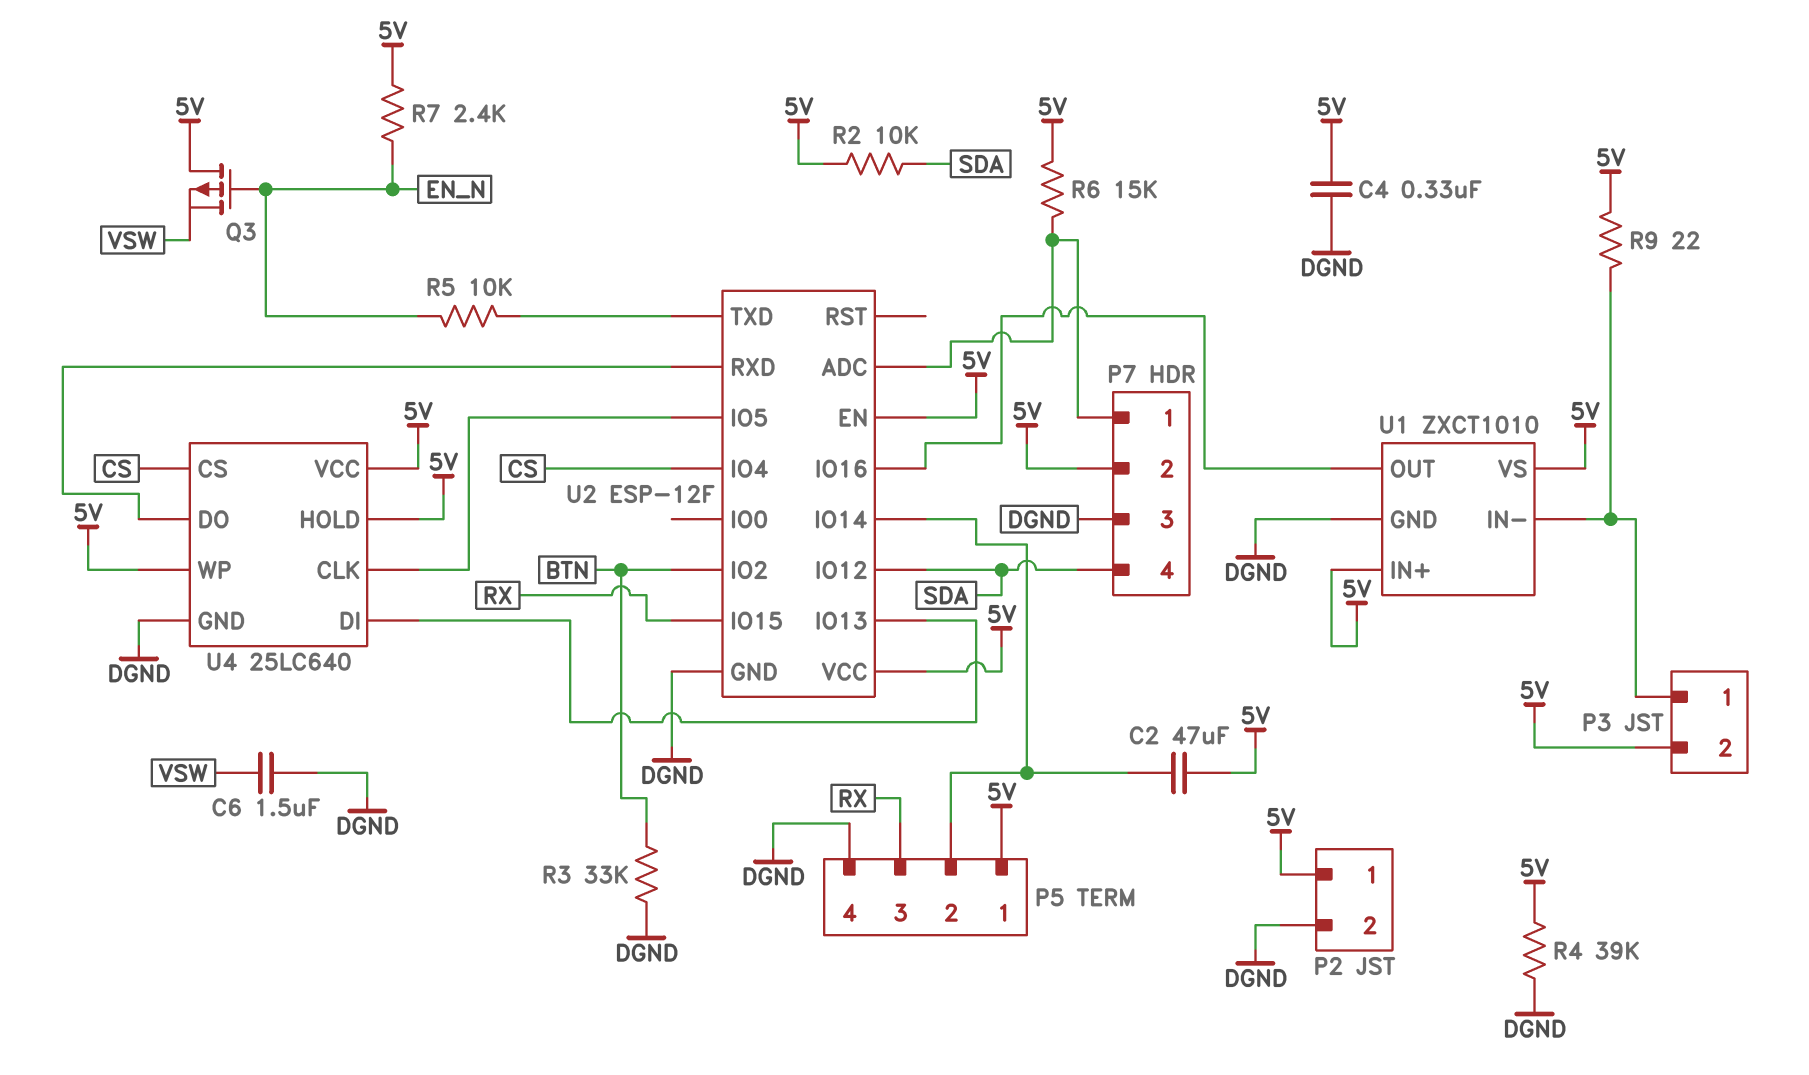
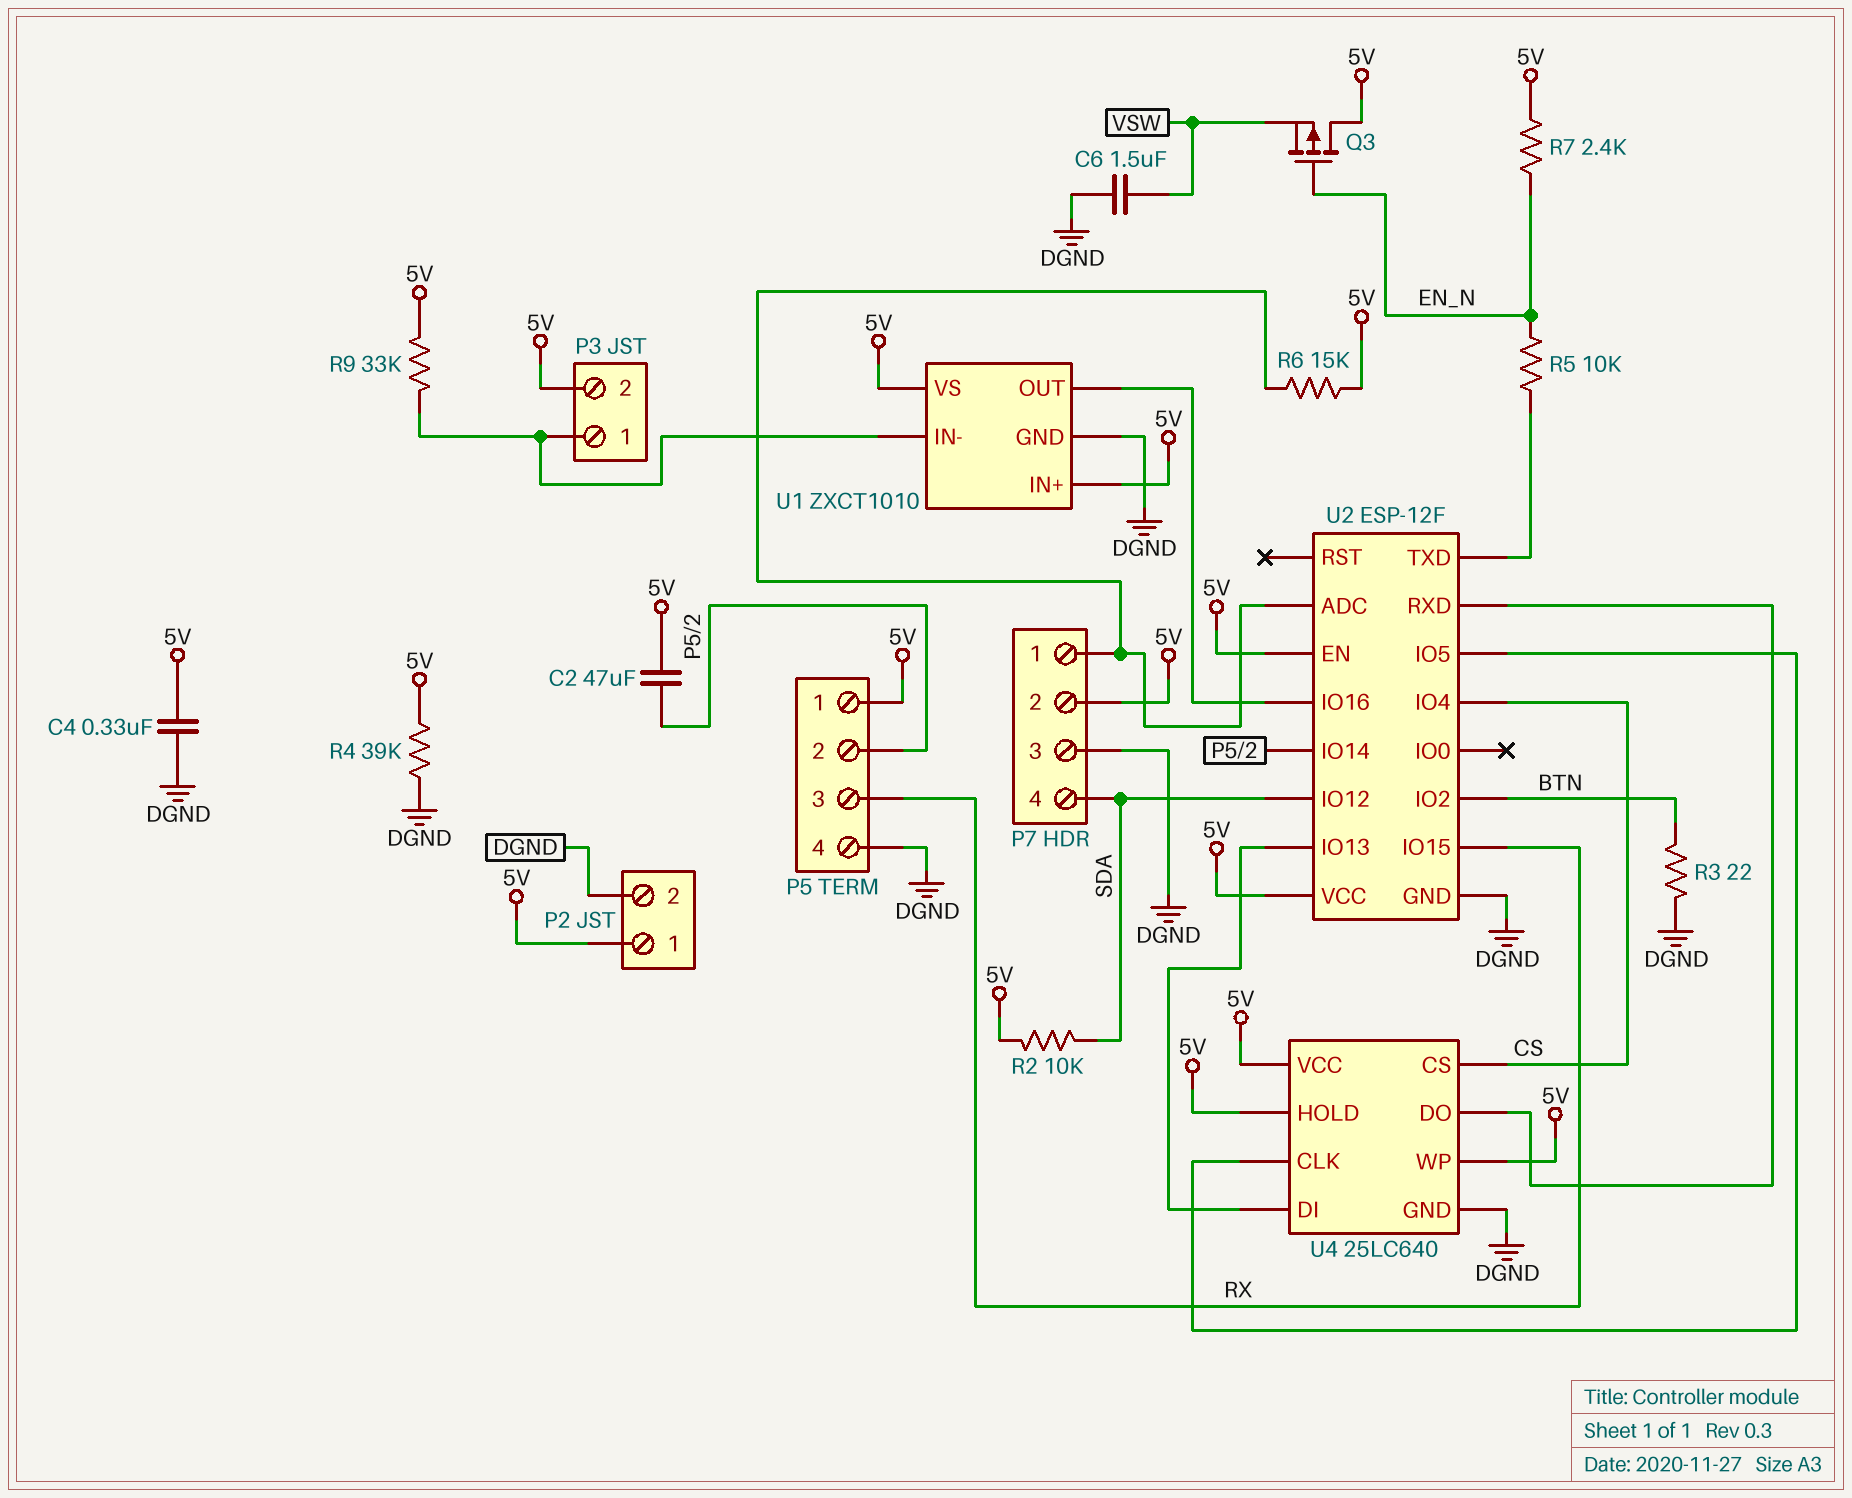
R3: 33k (BTN, DGND) -> 22 (BTN, DGND)
R9: 22 (5V, P3/1) -> 33k (5V, P3/1)

